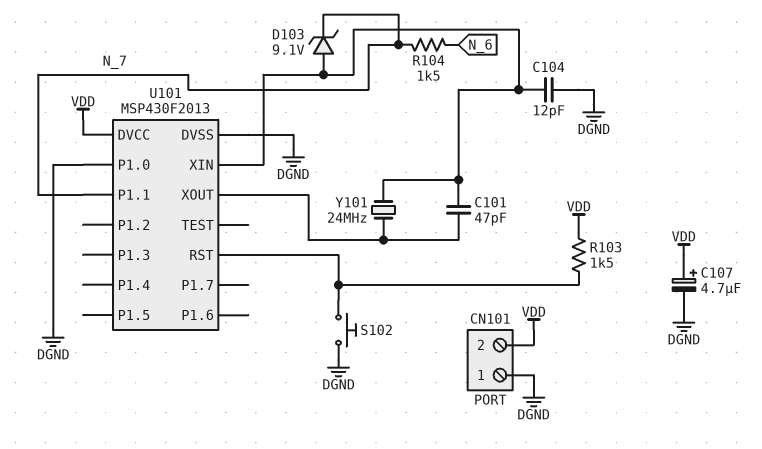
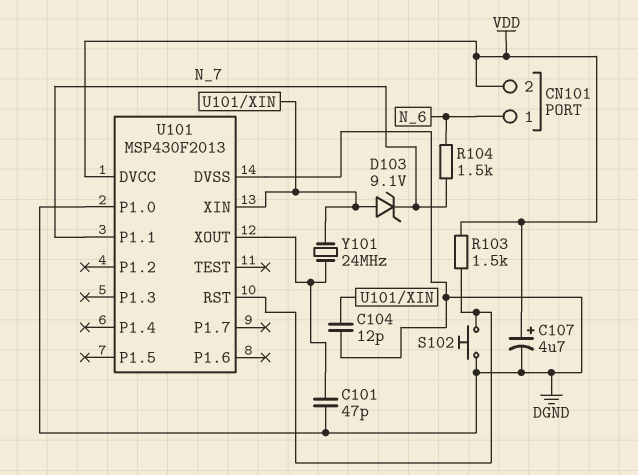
C101: 47pF (U101/XIN, U101/XOUT) -> 47pF (DGND, U101/XOUT)
CN101 pin 1: DGND -> N_6

